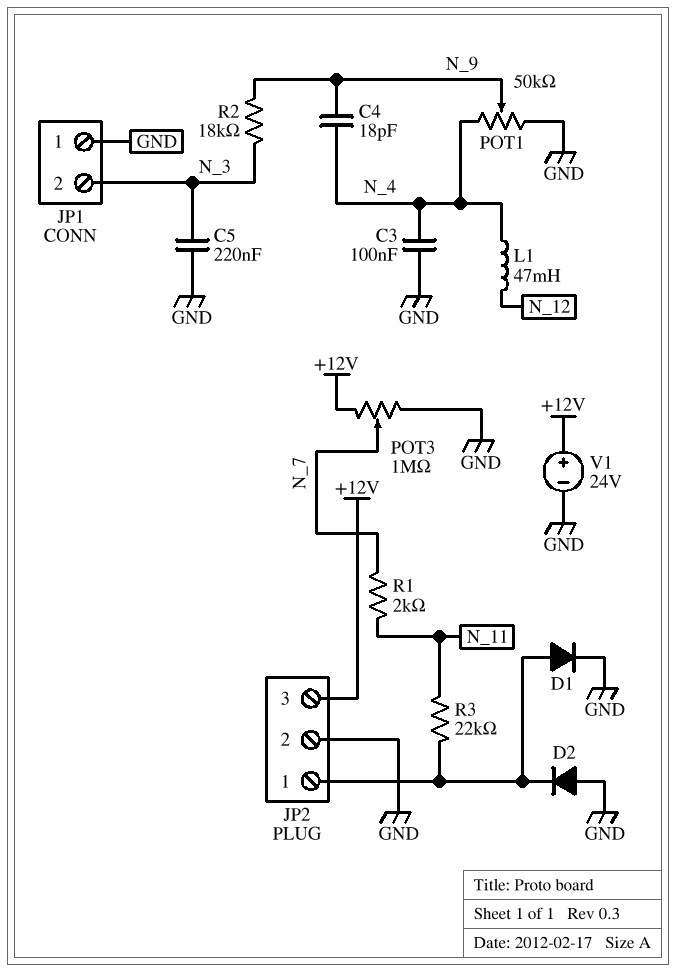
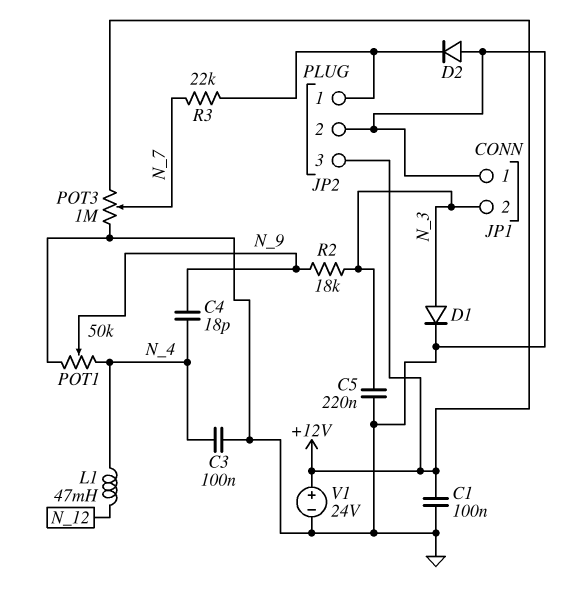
C1: none -> 100nF (+12V, GND)
D1: diode (A JP2/1, K GND) -> diode (A N_3, K GND)
R1: 2k (N_7, N_11) -> none
R3: 22k (JP2/1, N_11) -> 22k (JP2/1, N_7)

